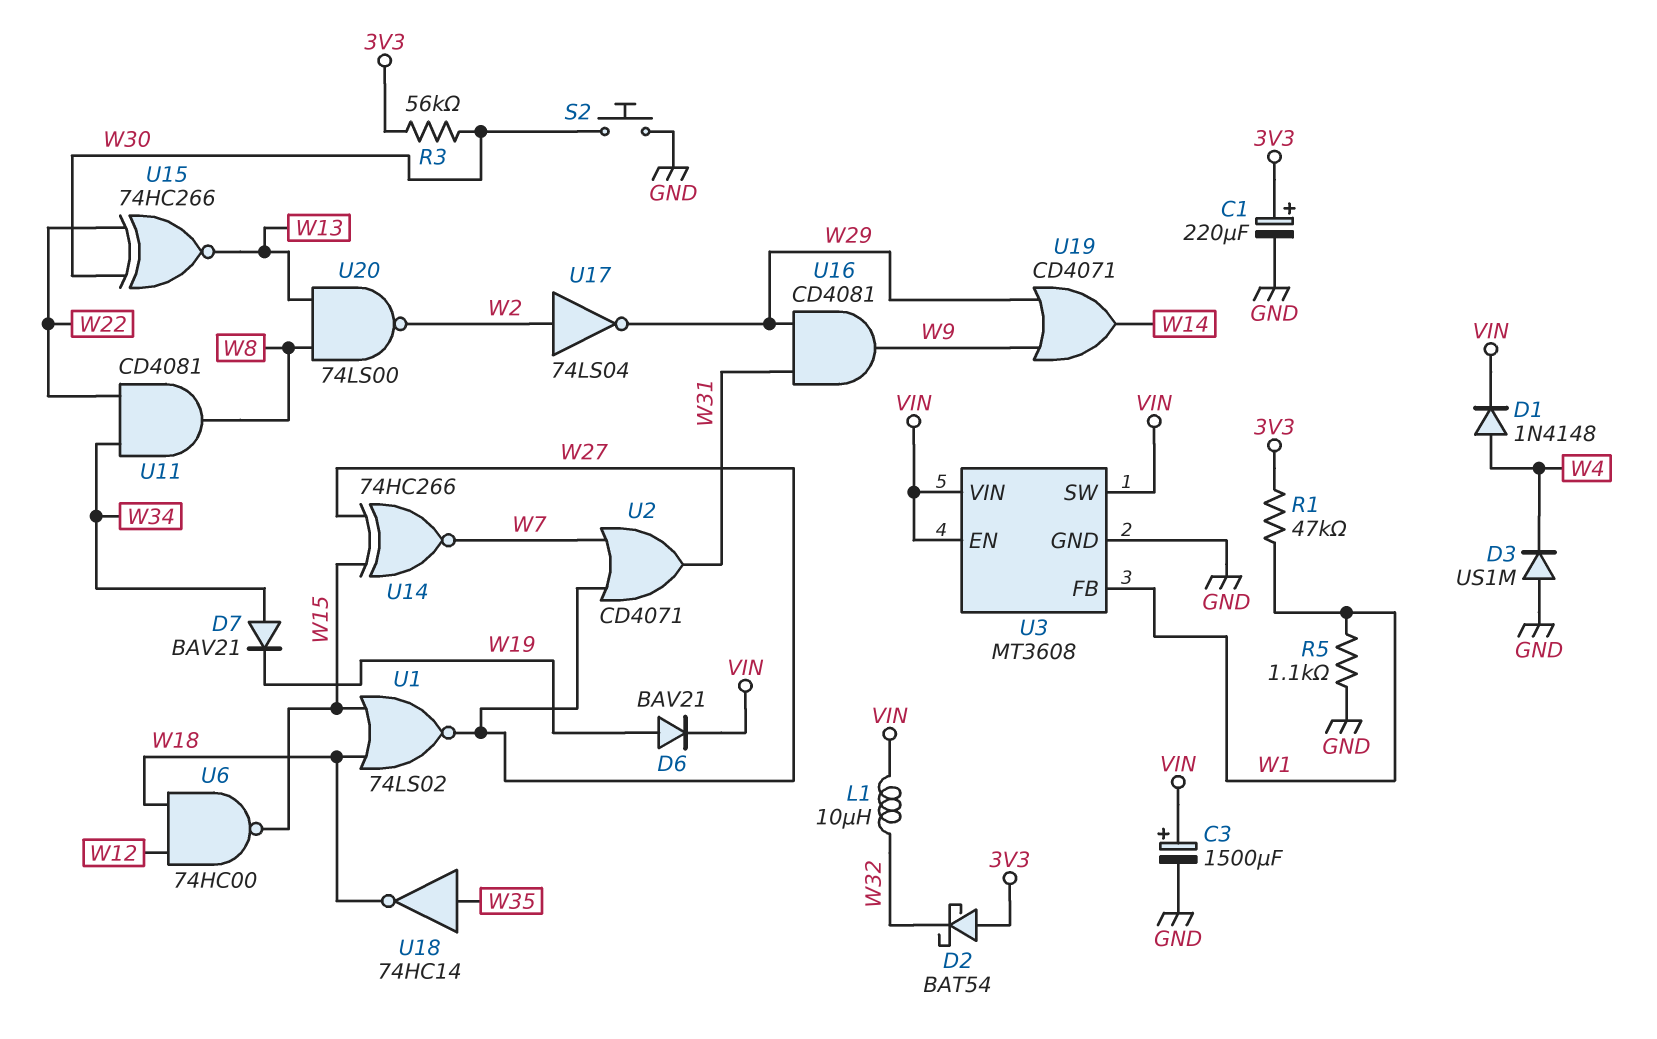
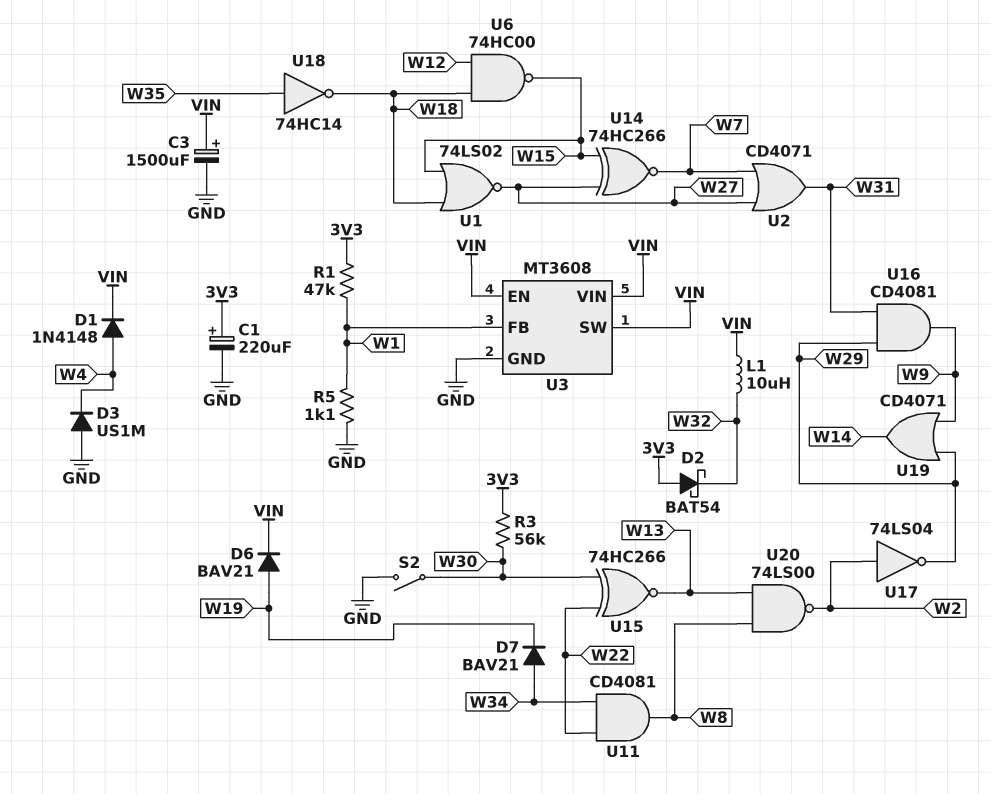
S2: button (GND, W30) -> switch (GND, W30)

